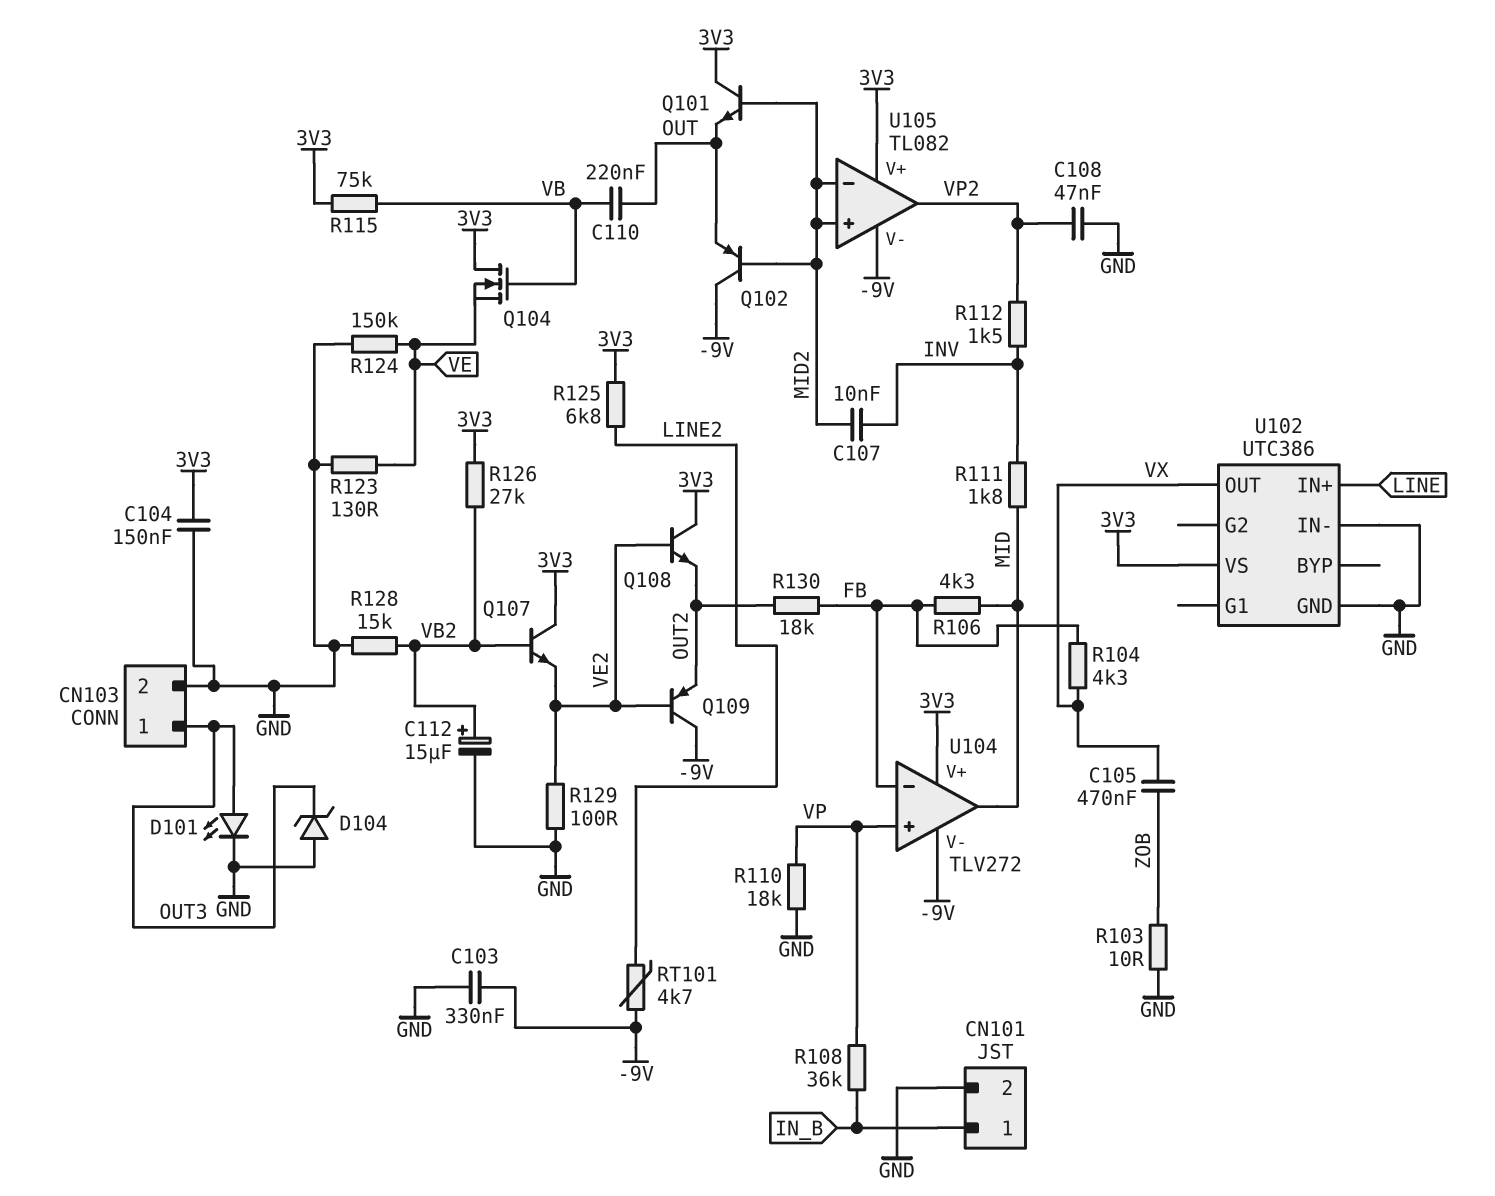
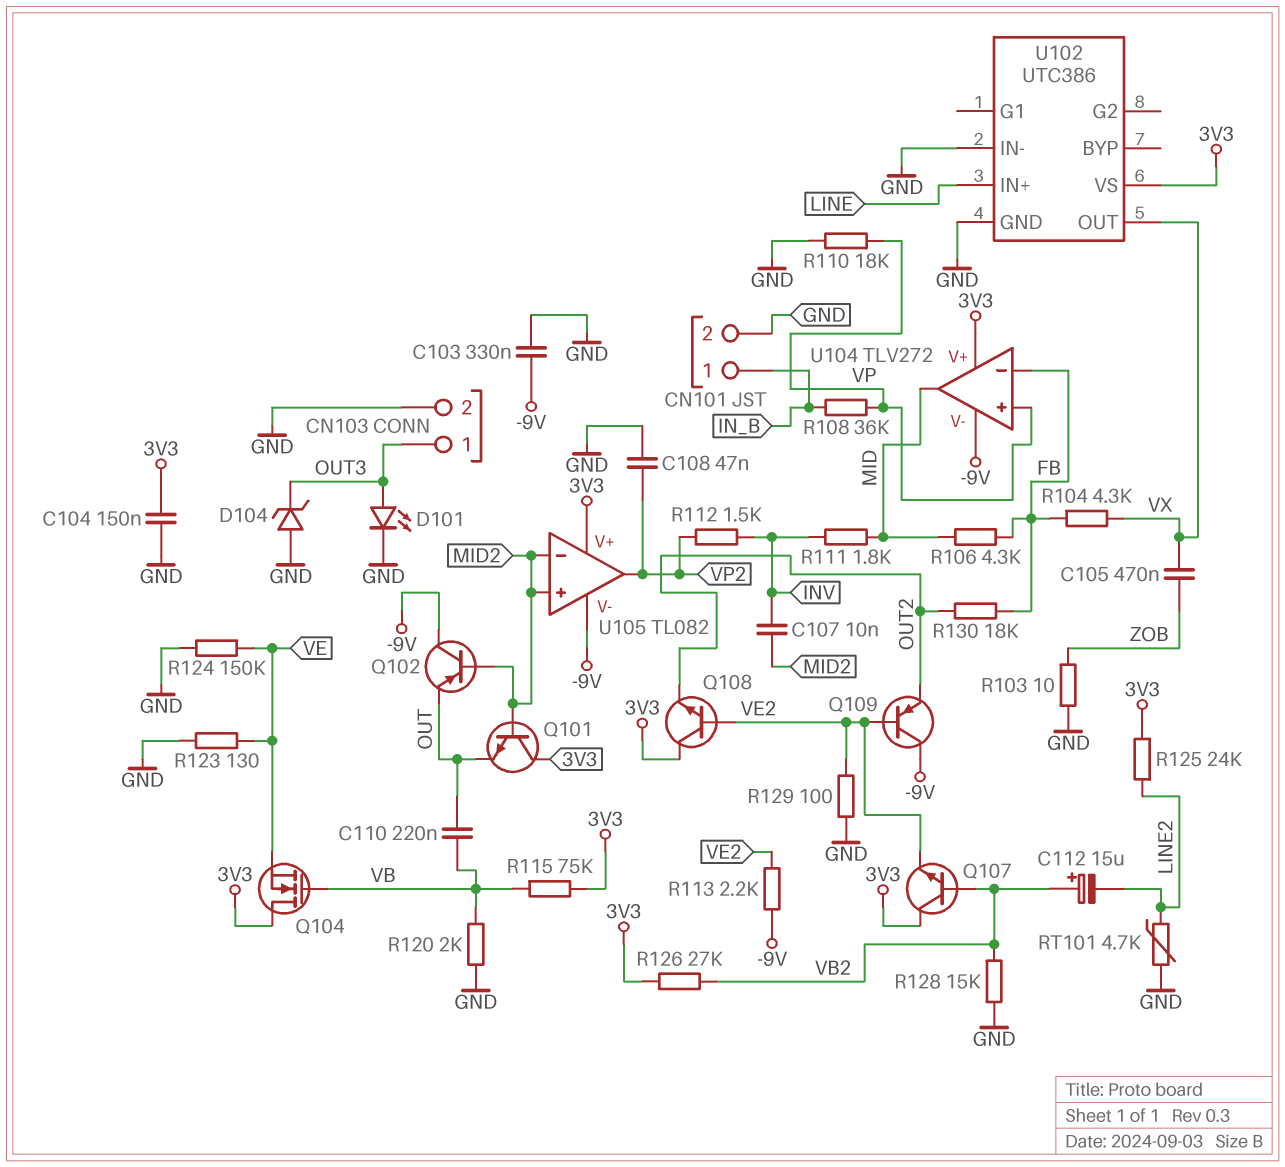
C112: 15uF (plus VB2, minus GND) -> 15uF (plus VB2, minus LINE2)
R113: none -> 2.2k (-9V, VE2)
R120: none -> 2k (GND, VB)
R125: 6.8k (3V3, LINE2) -> 24k (3V3, LINE2)
RT101: 4.7k (-9V, LINE2) -> 4.7k (GND, LINE2)

